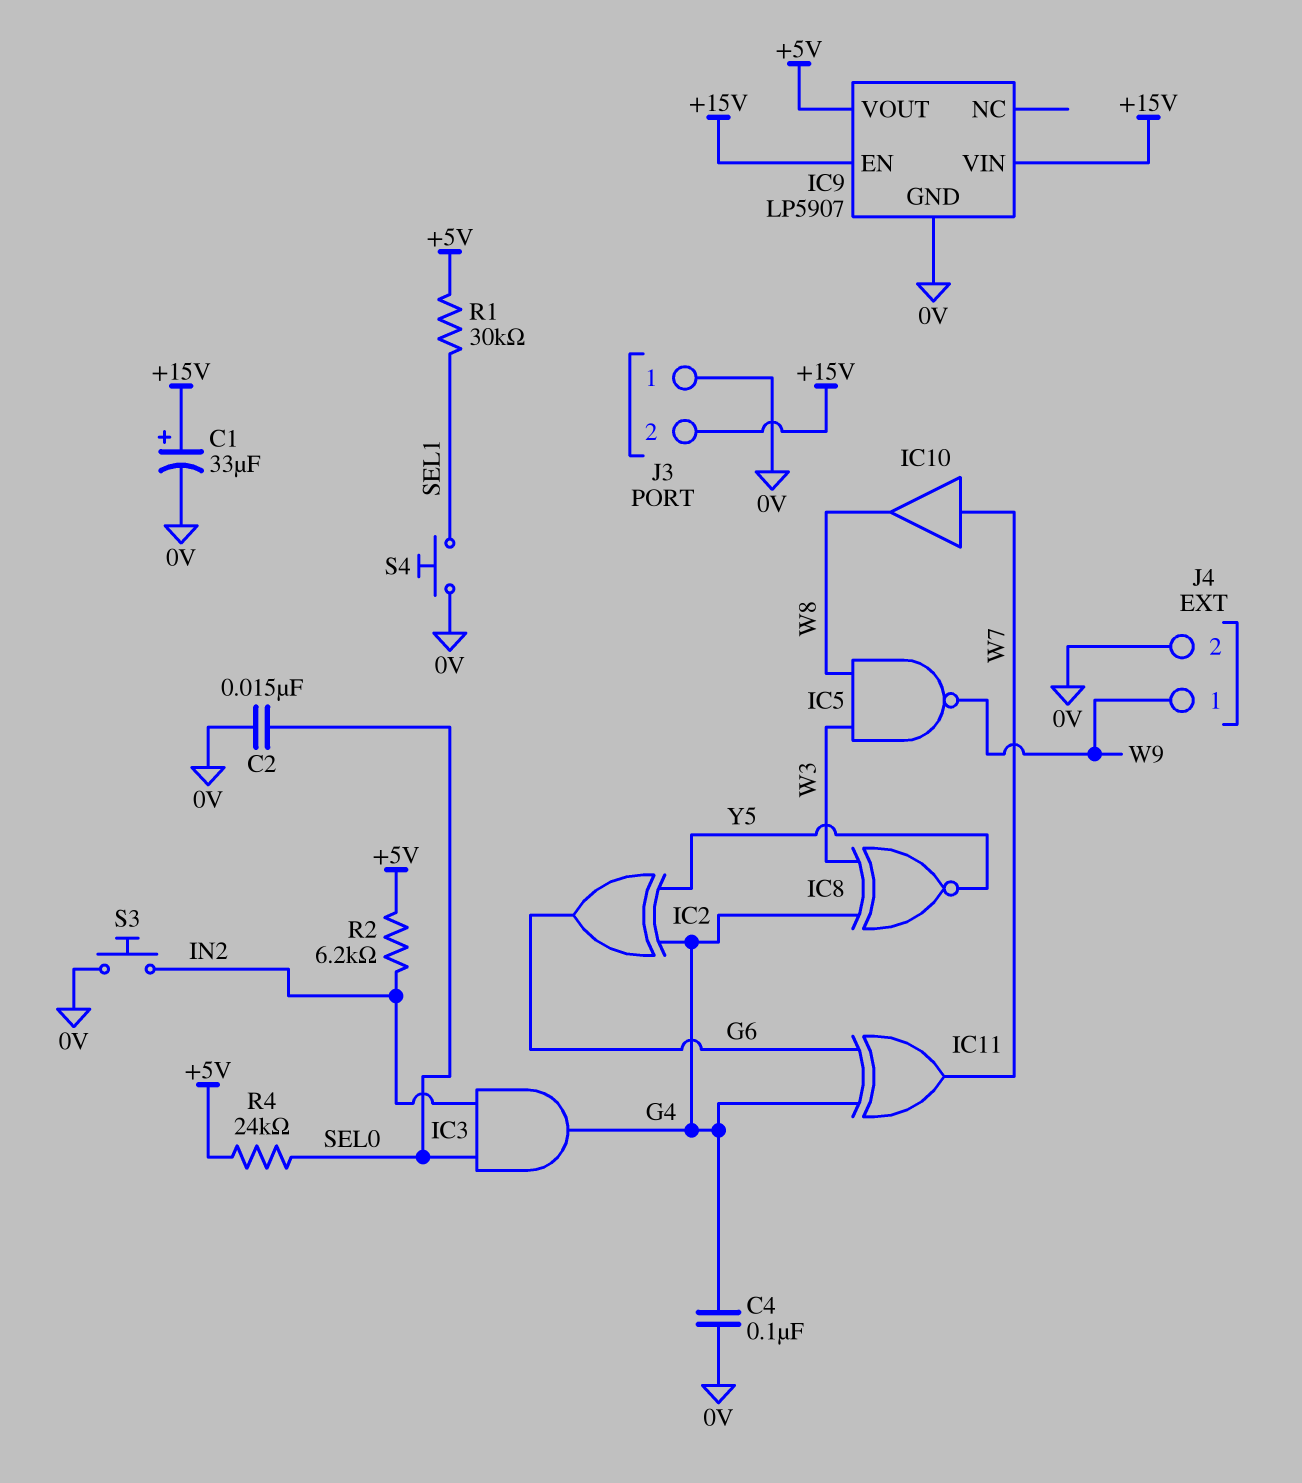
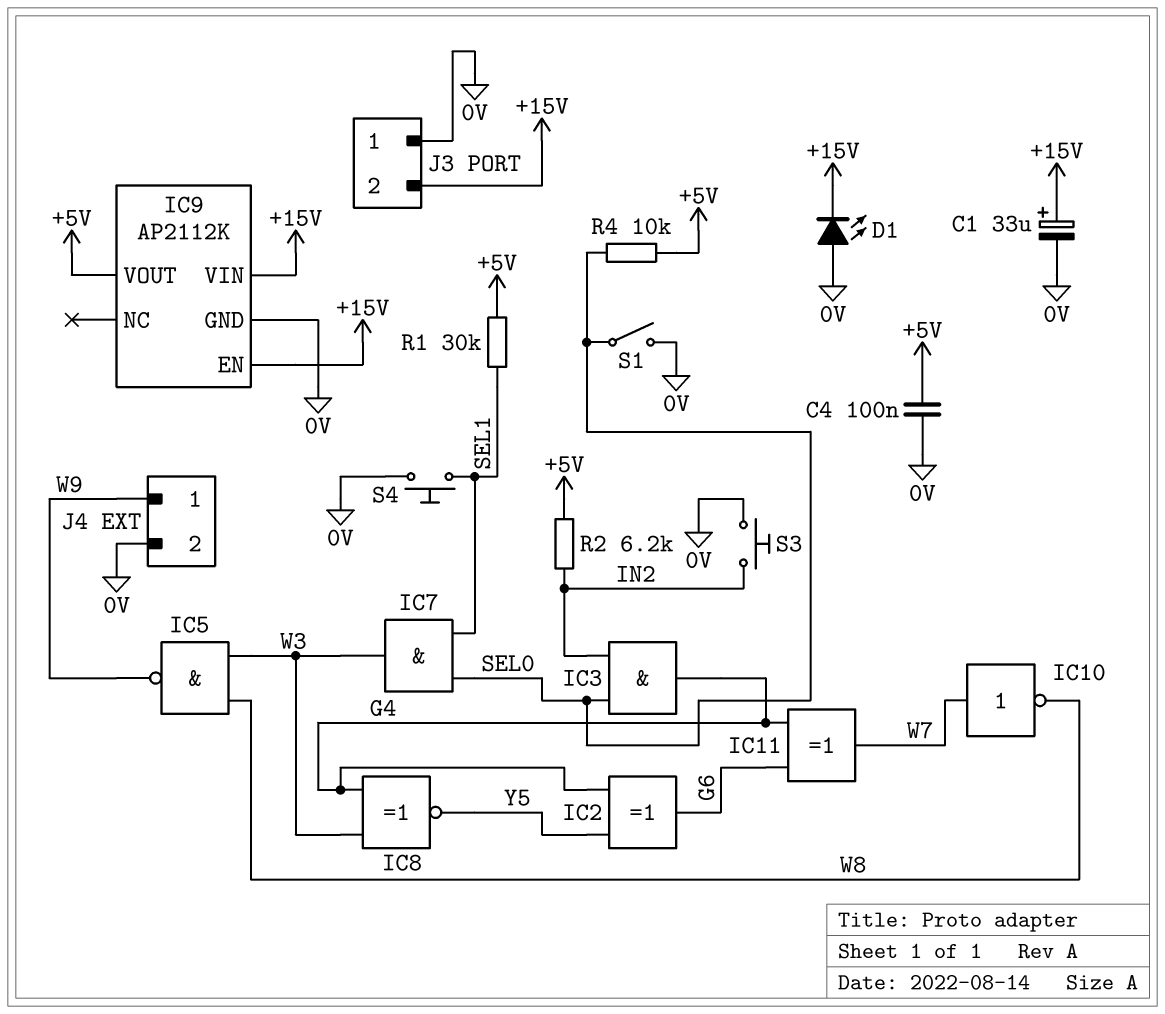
C2: 15nF (0V, SEL0) -> none
C4: 100nF (0V, G4) -> 100nF (+5V, 0V)
D1: none -> LED (A 0V, K +15V)
IC7: none -> AND (in SEL0, in SEL1, out W3)
IC9: LP5907 -> AP2112K
IC10: buffer (in W7, out W8) -> NOT (in W7, out W8)
R4: 24k (+5V, SEL0) -> 10k (+5V, SEL0)
S1: none -> switch (0V, SEL0)

